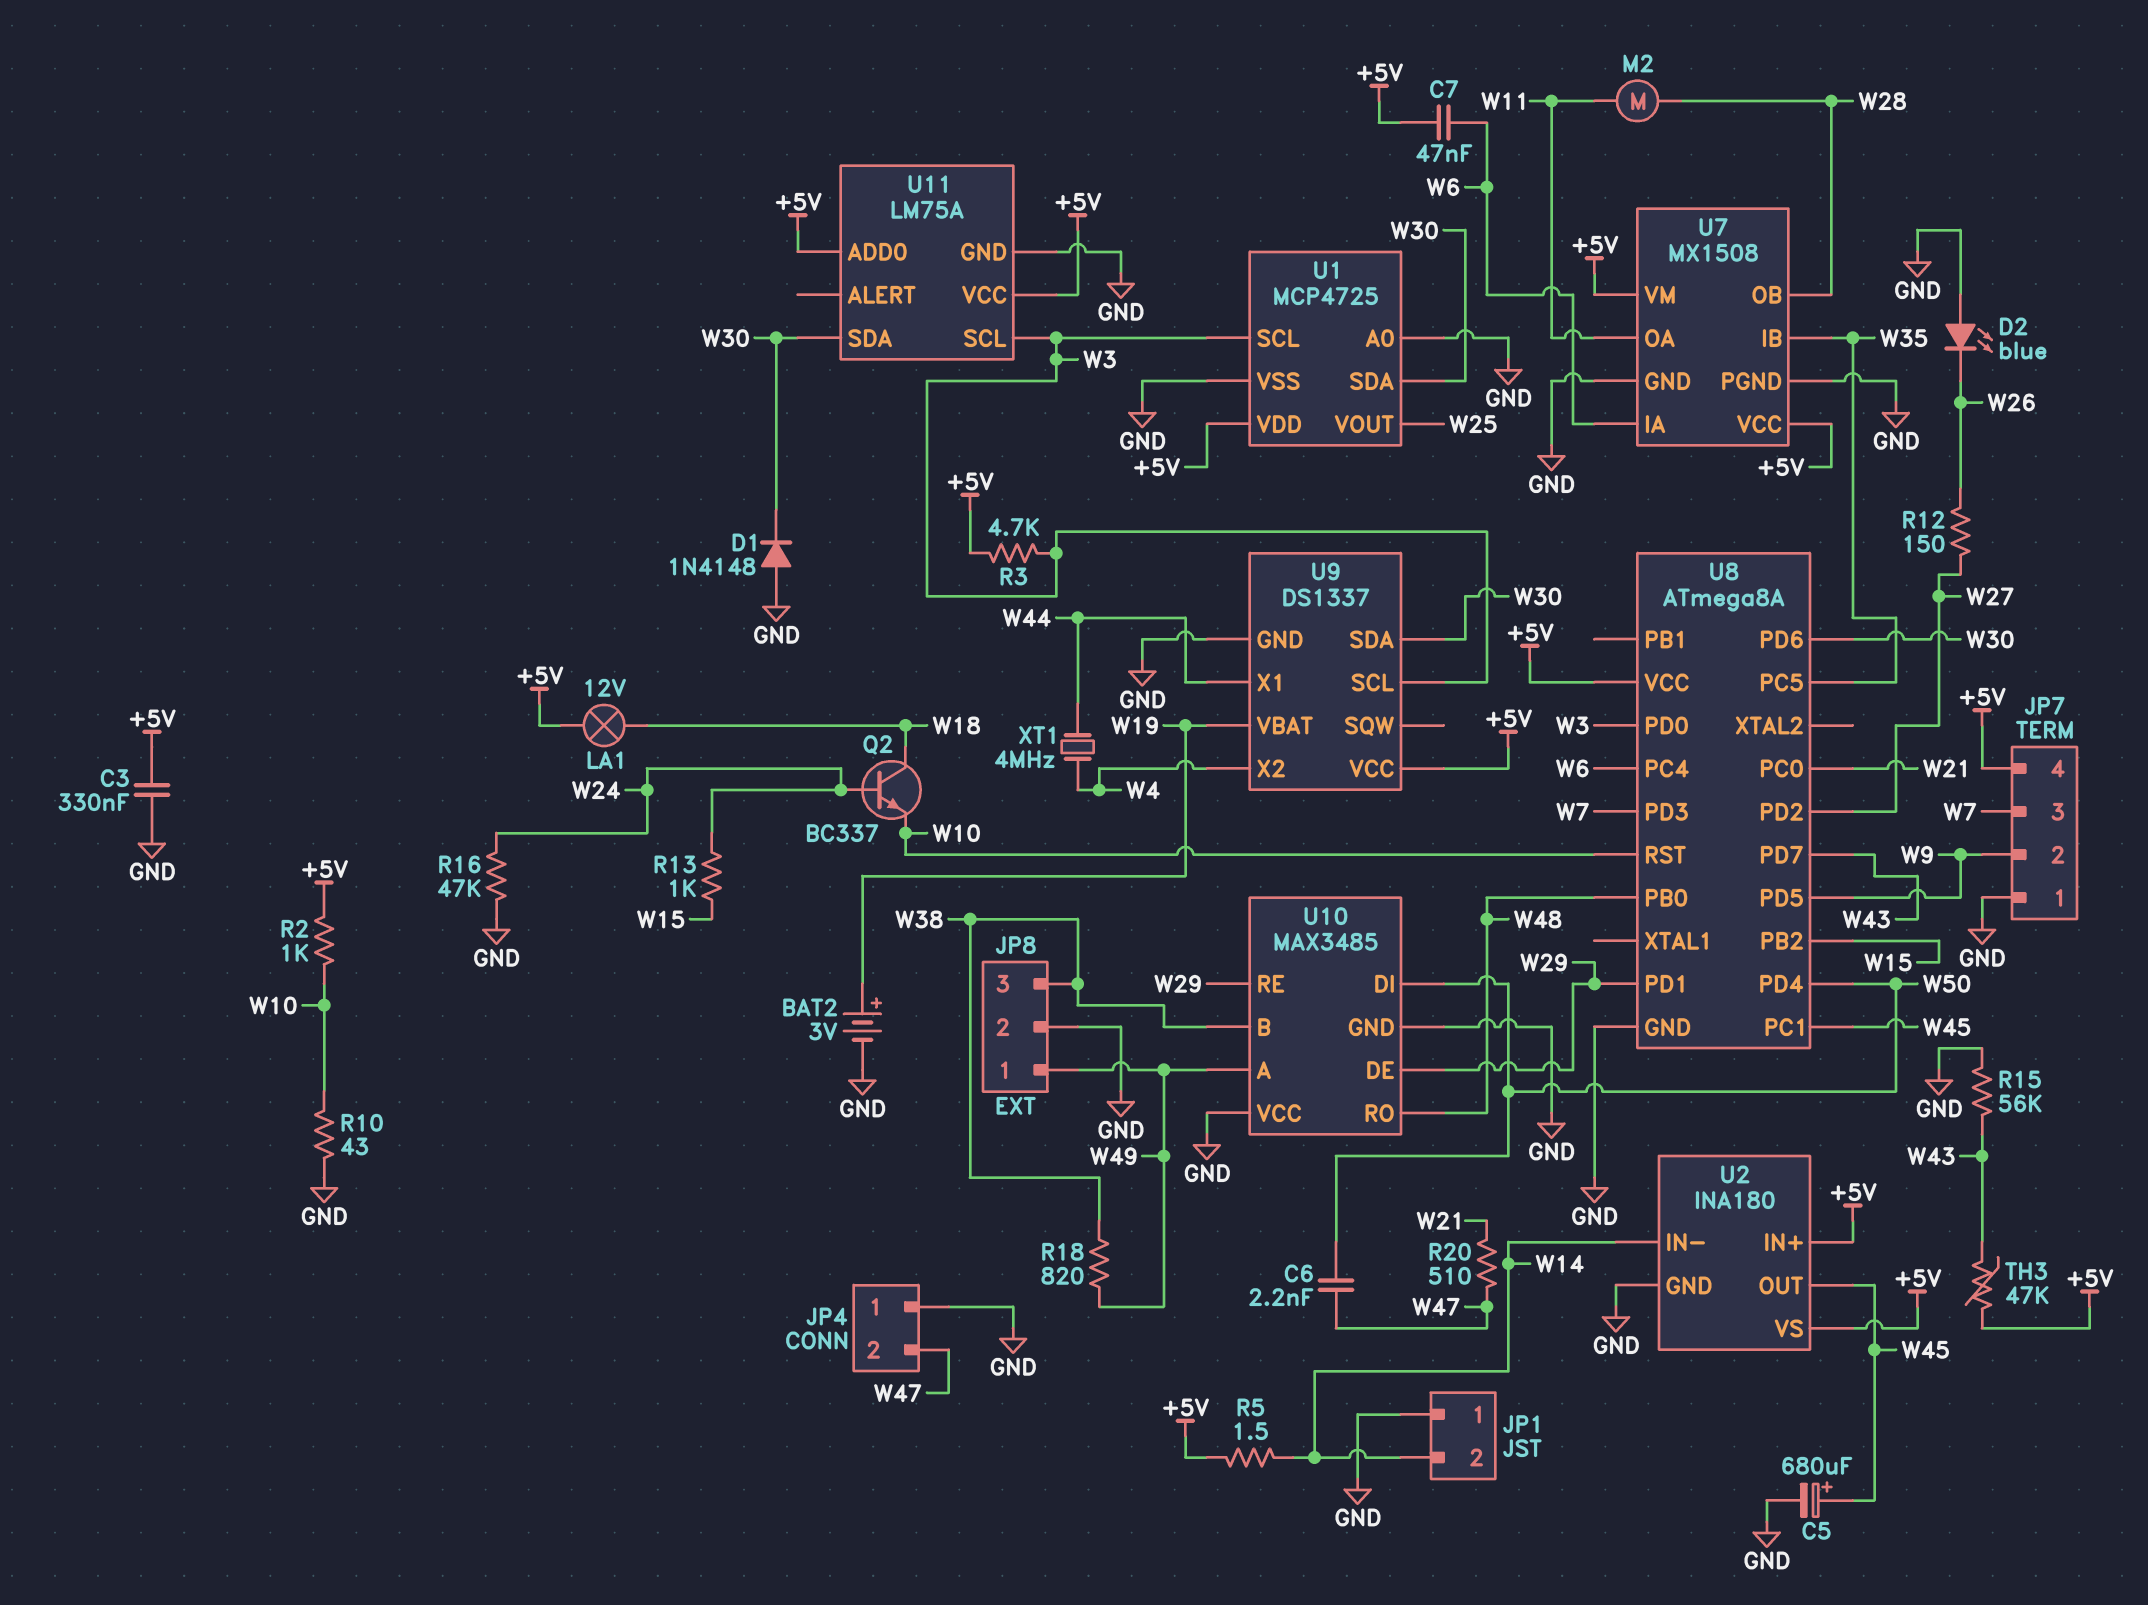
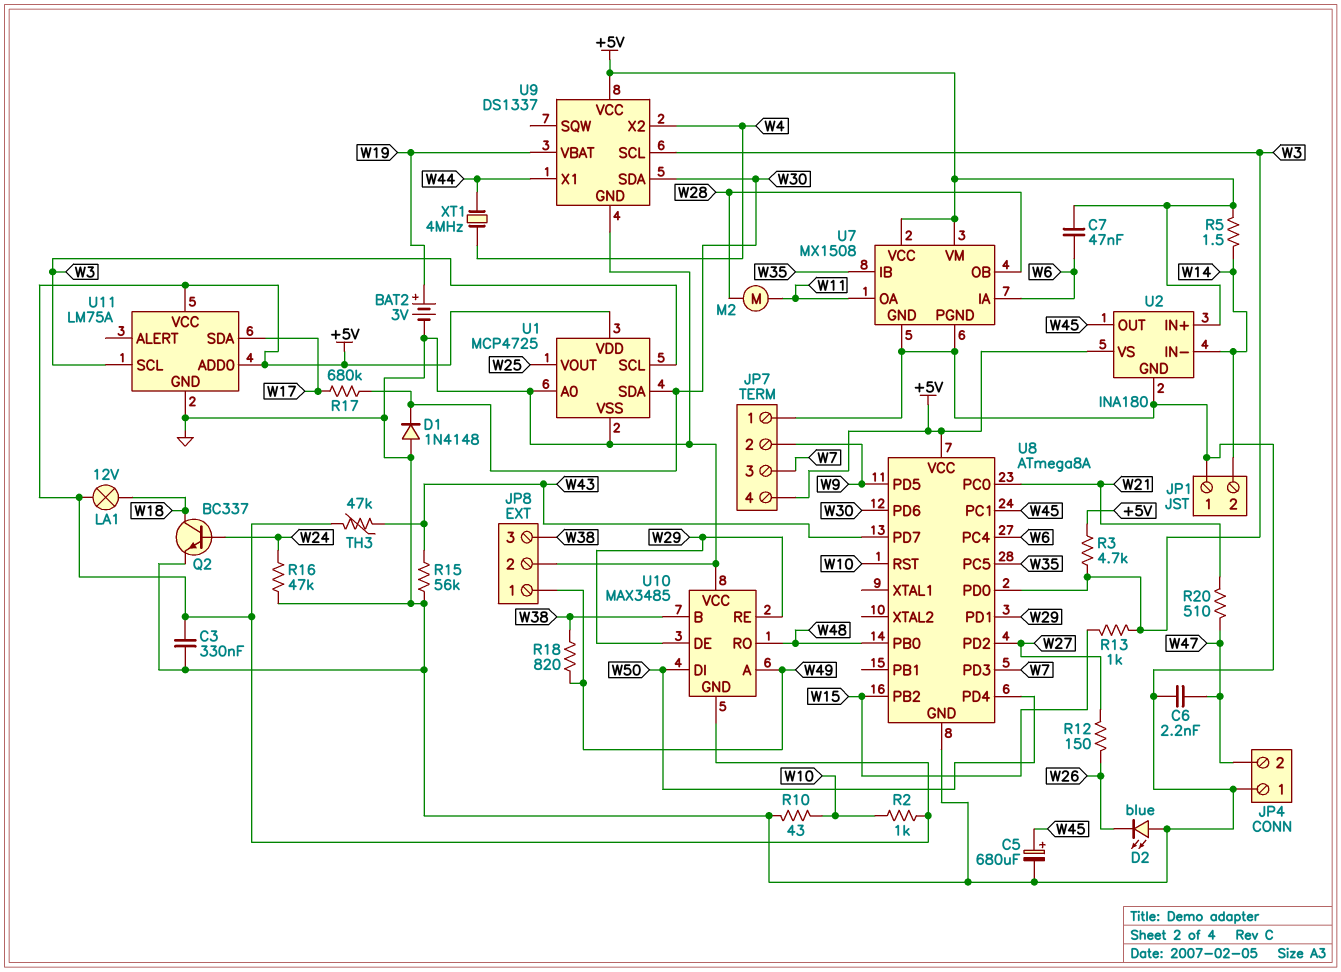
C6: 2.2nF (W47, W50) -> 2.2nF (GND, W47)
Q2: NPN BC337 (B W24, C W18, E W10) -> NPN BC337 (B W24, C W18, E GND)
R13: 1k (W15, W24) -> 1k (W3, W15)
R17: none -> 680k (W17, W30)
U10 pin GND: GND -> +5V
U11 pin SDA: W30 -> W17

